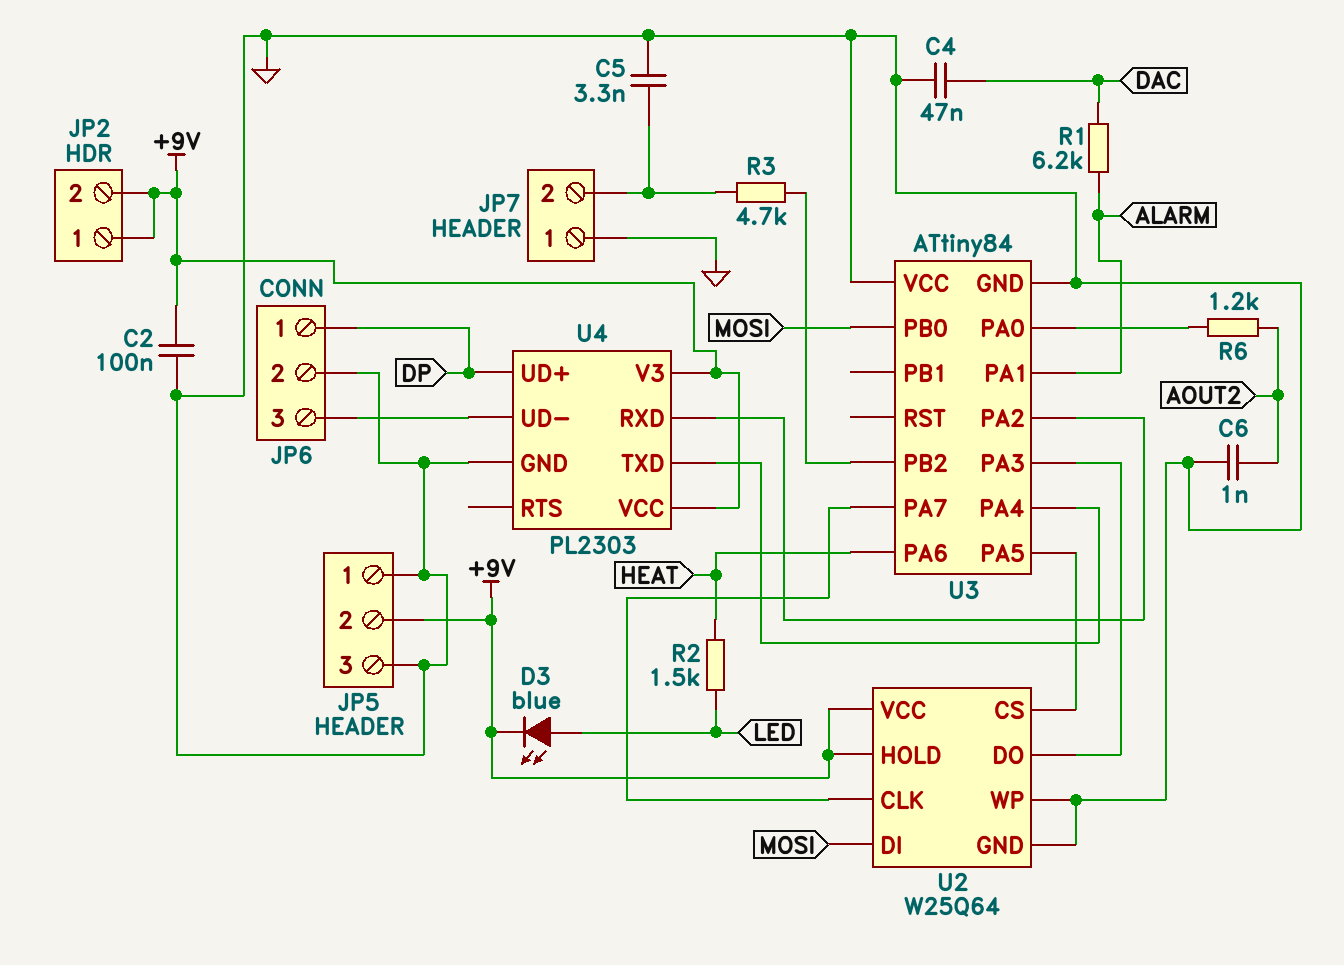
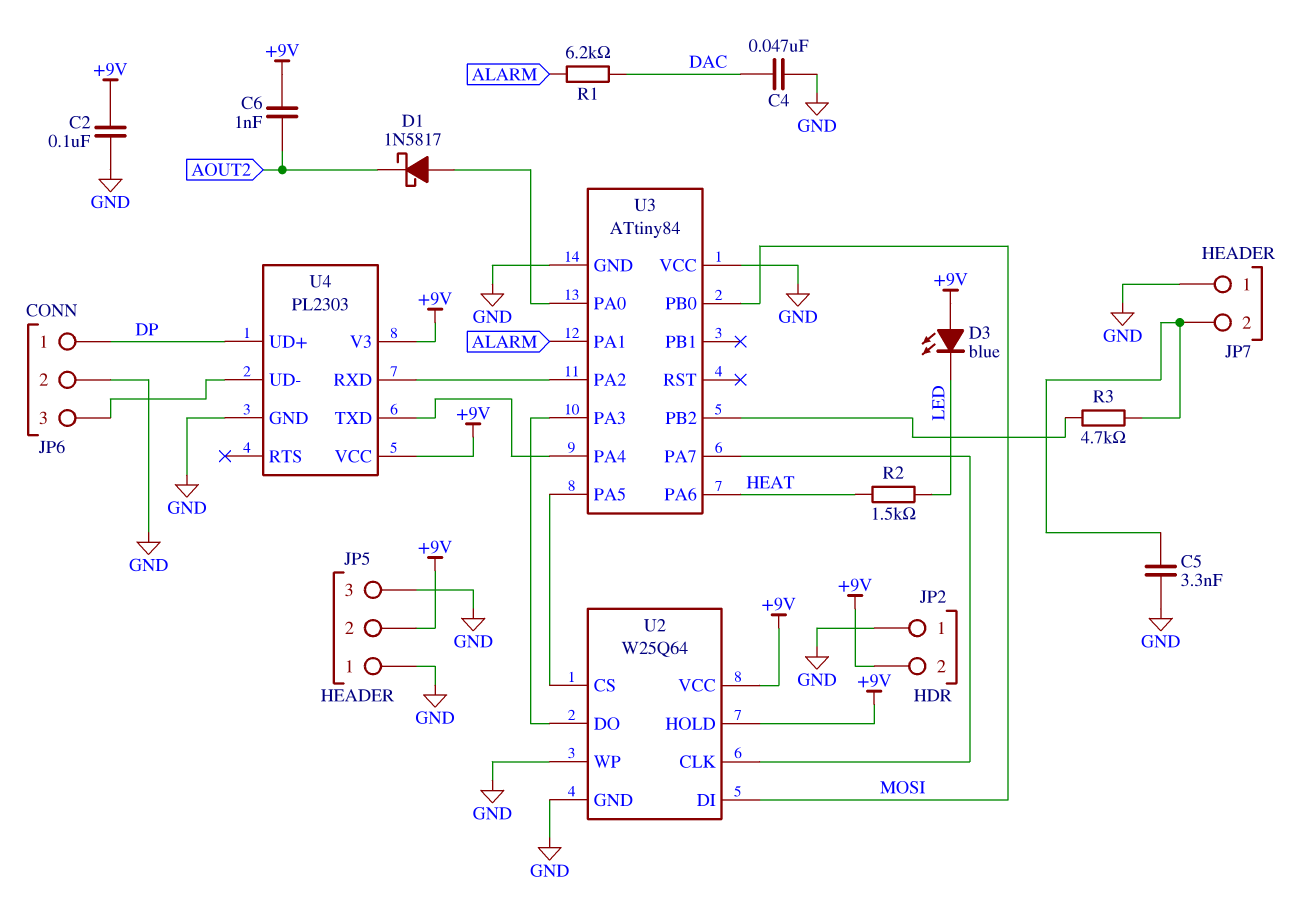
C6: 1nF (AOUT2, GND) -> 1nF (+9V, AOUT2)
D1: none -> schottky 1N5817 (A U3/PA0, K AOUT2)
D3: LED blue (A LED, K +9V) -> LED blue (A +9V, K LED)
JP2 pin 1: +9V -> GND
R6: 1.2k (AOUT2, U3/PA0) -> none

